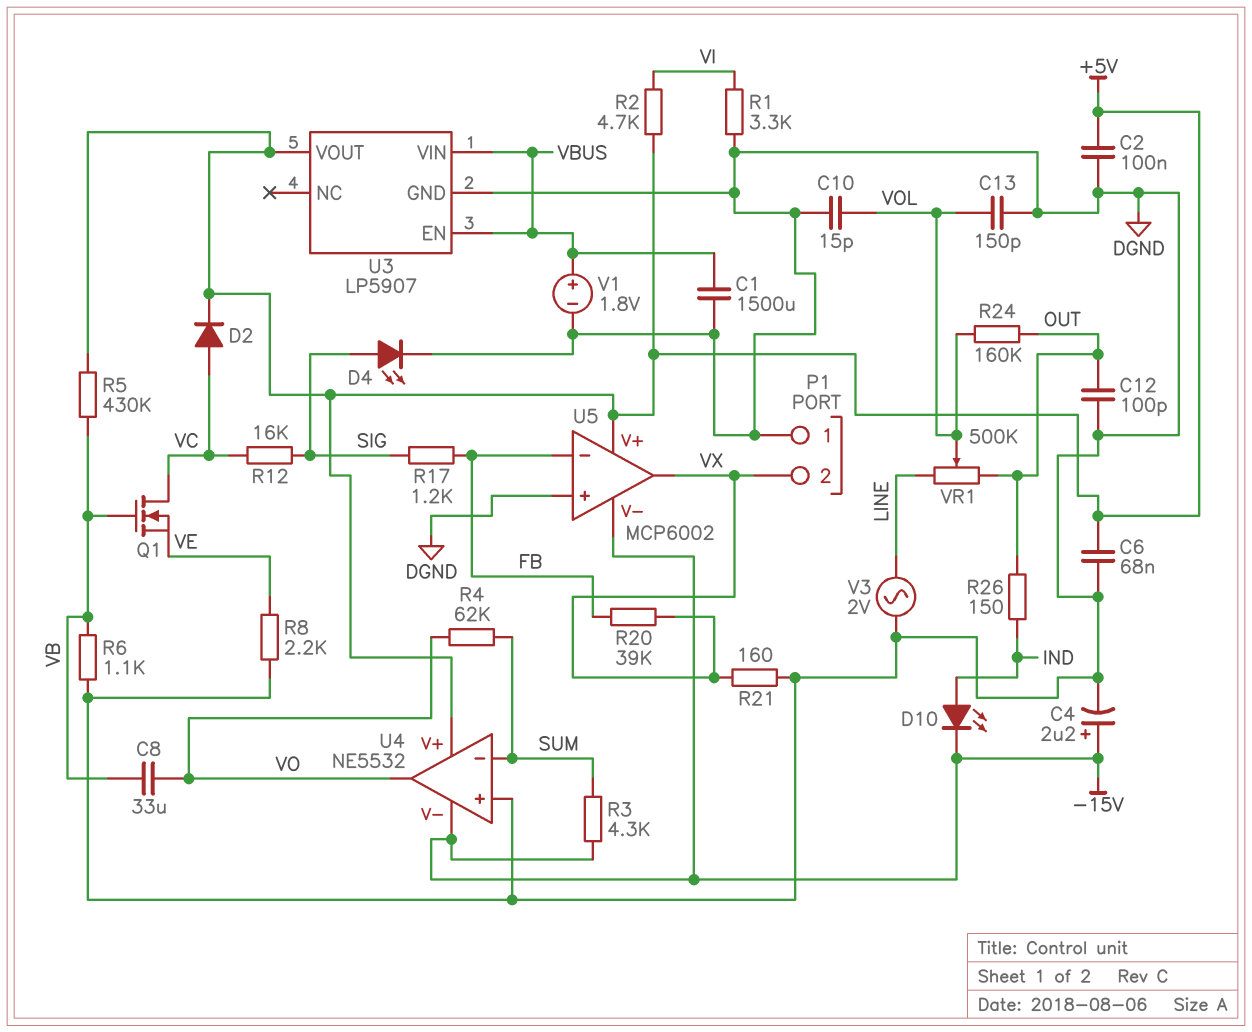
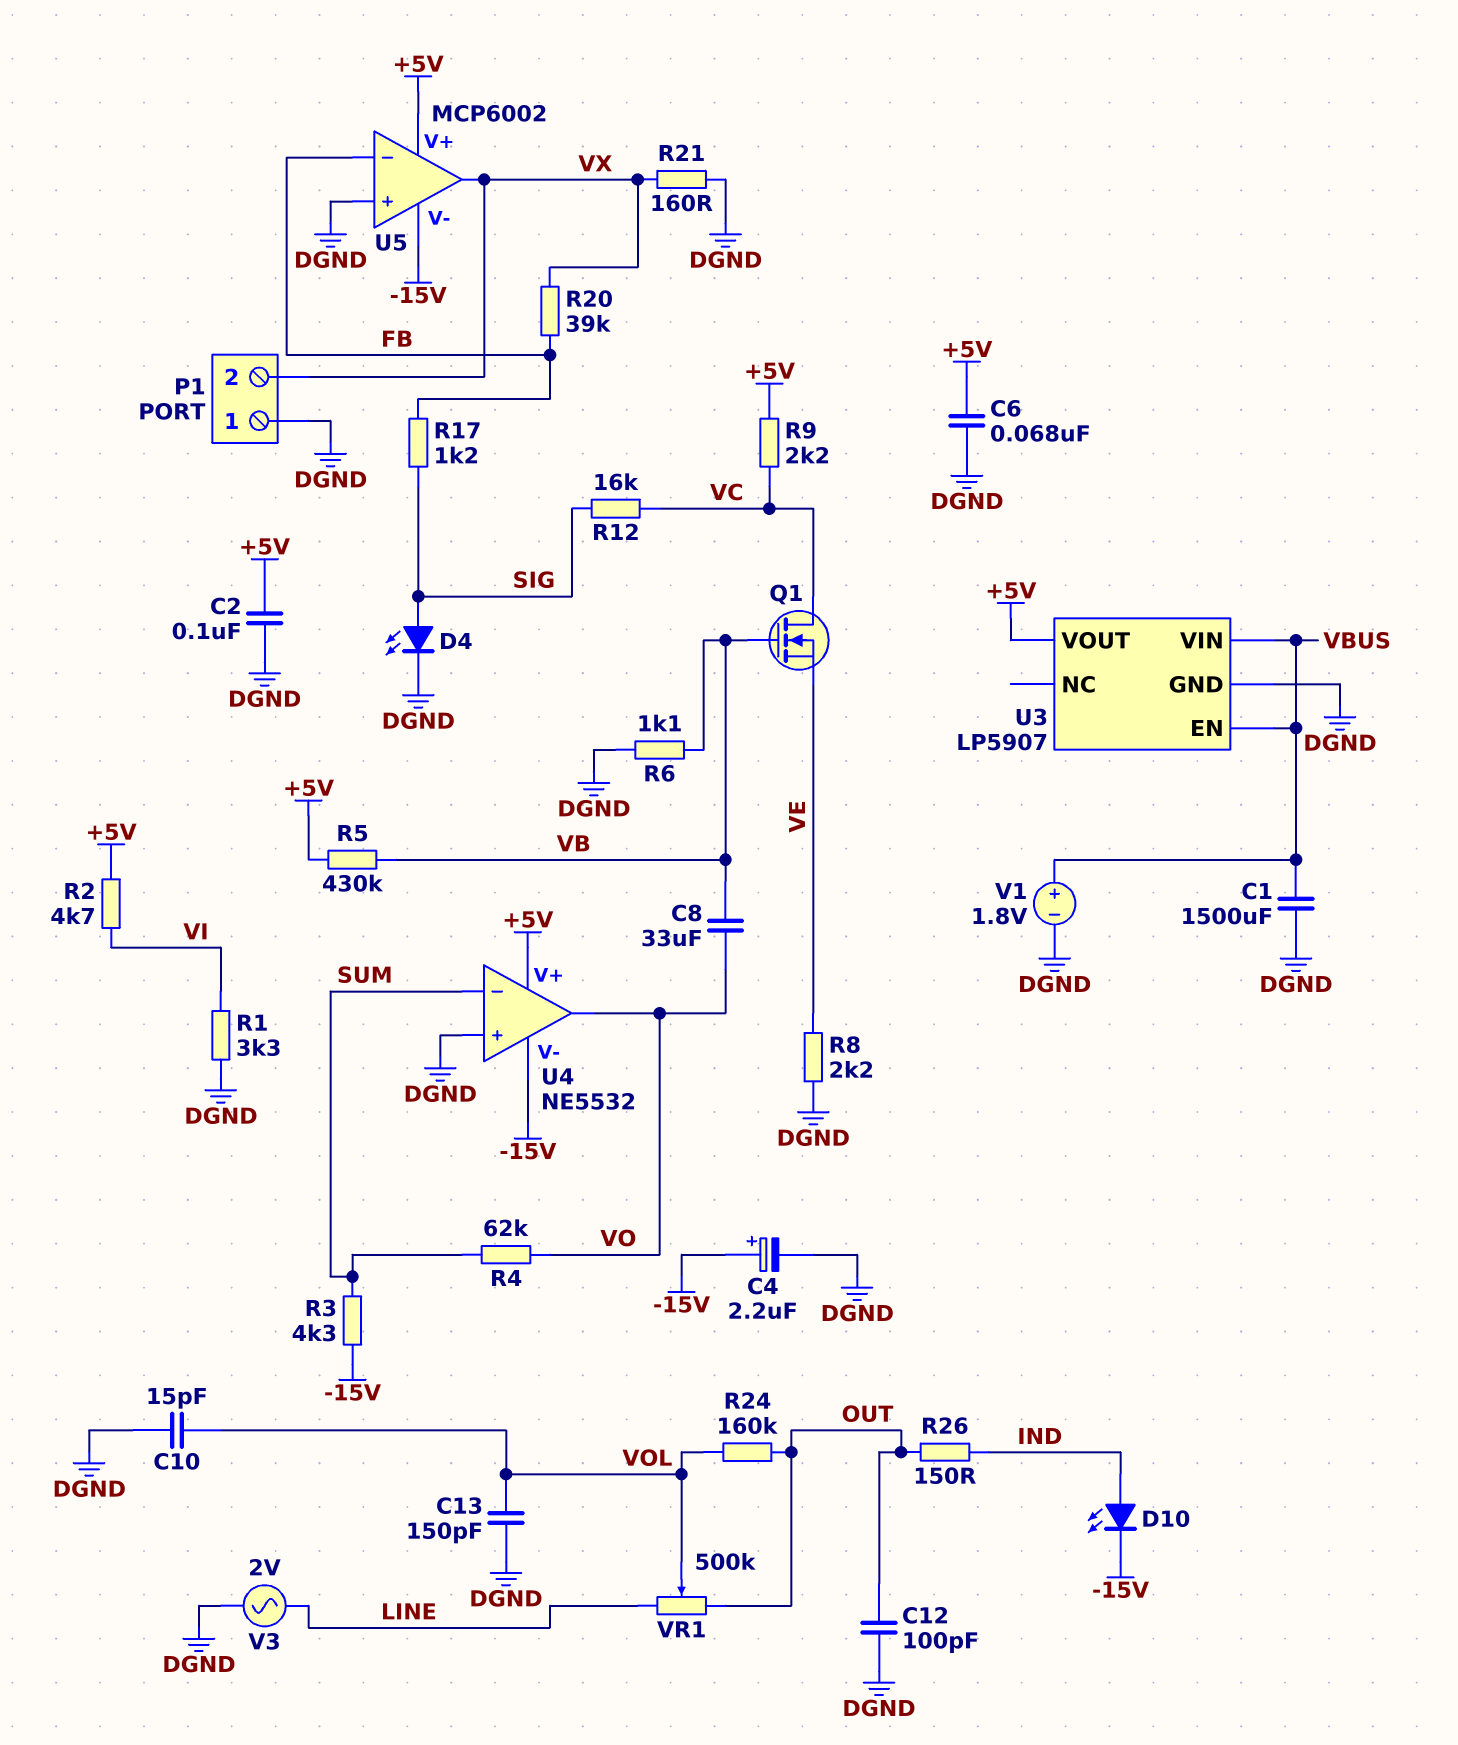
D2: diode (A VC, K +5V) -> none
R9: none -> 2.2k (+5V, VC)

